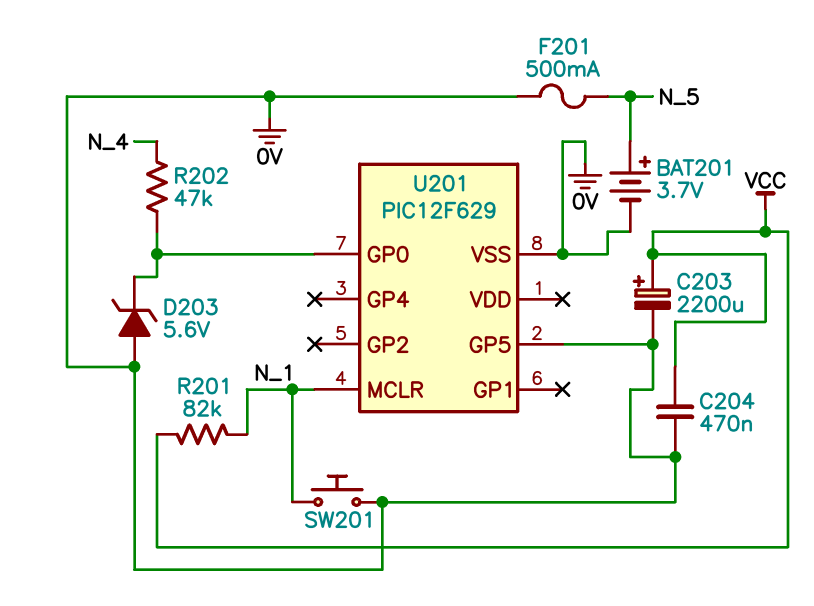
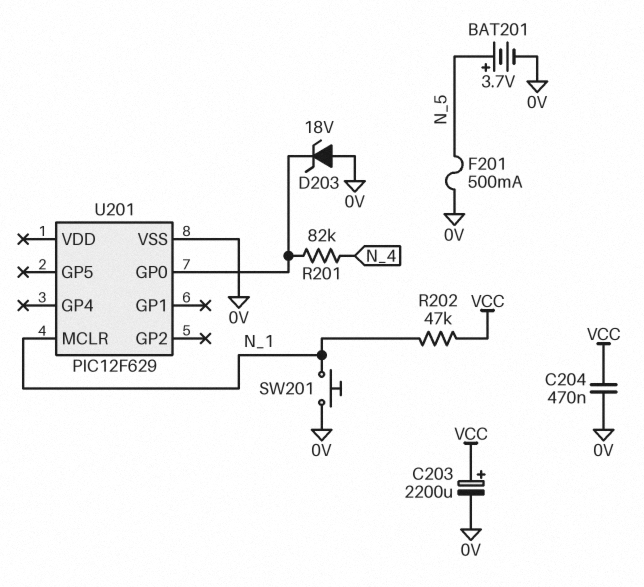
D203: zener 5.6V (A 0V, K U201/GP0) -> zener 18V (A 0V, K U201/GP0)
R201: 82k (N_1, VCC) -> 82k (N_4, U201/GP0)
R202: 47k (N_4, U201/GP0) -> 47k (N_1, VCC)
U201 pin GP5: 0V -> none

